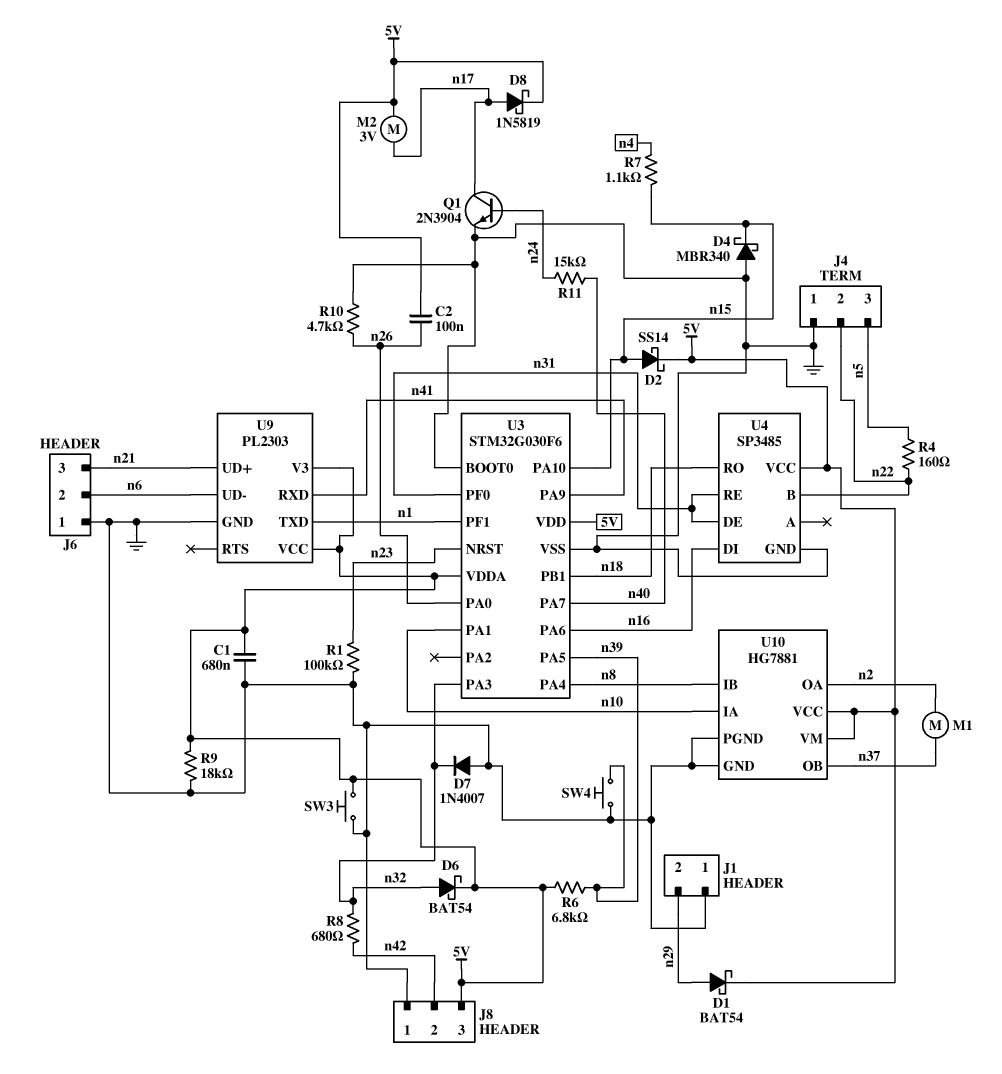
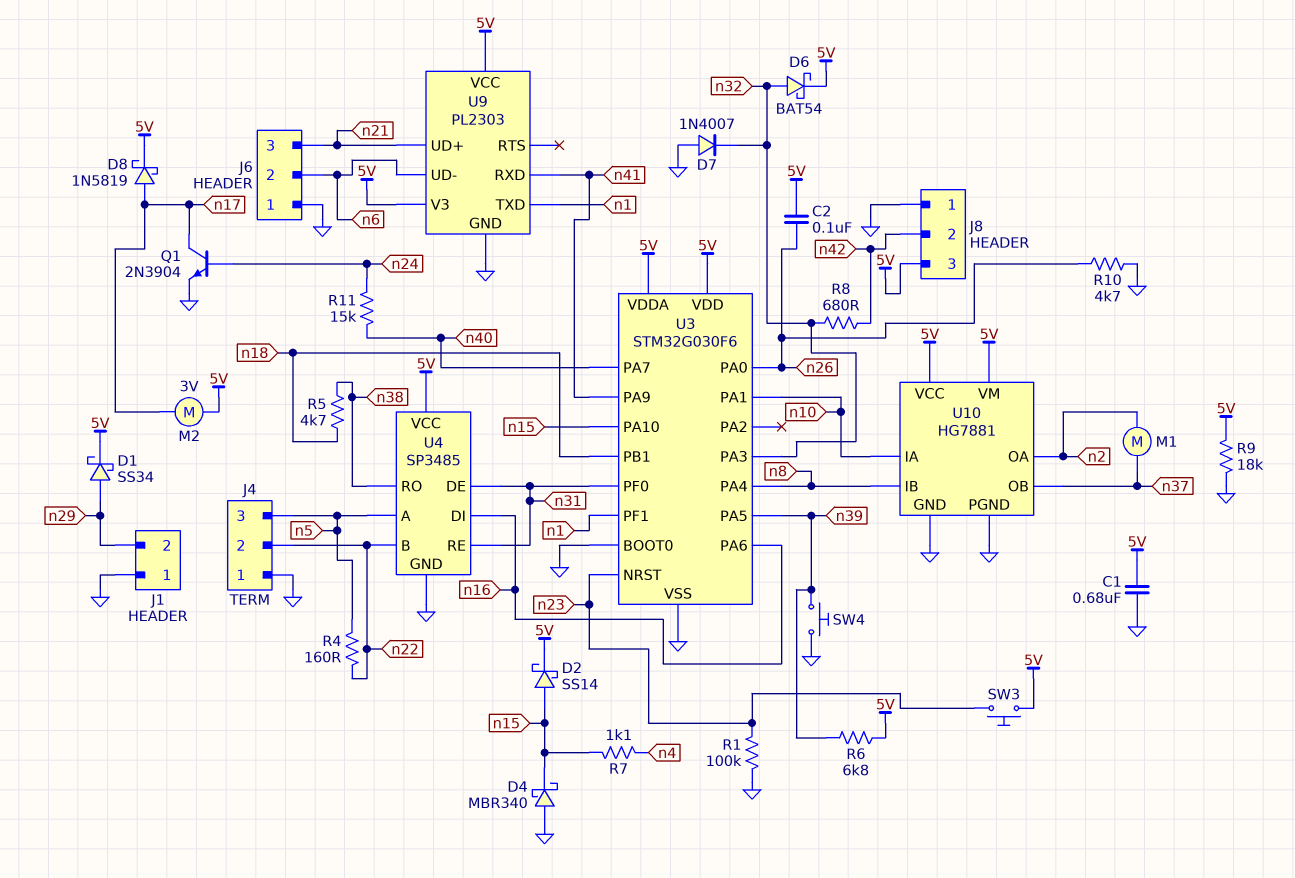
D1: schottky BAT54 (A n29, K 5V) -> schottky SS34 (A n29, K 5V)
R5: none -> 4.7k (n18, n38)
SW3: button (5V, GND) -> button (5V, n23)
U4 pin A: none -> n5
U4 pin RO: n18 -> n38

